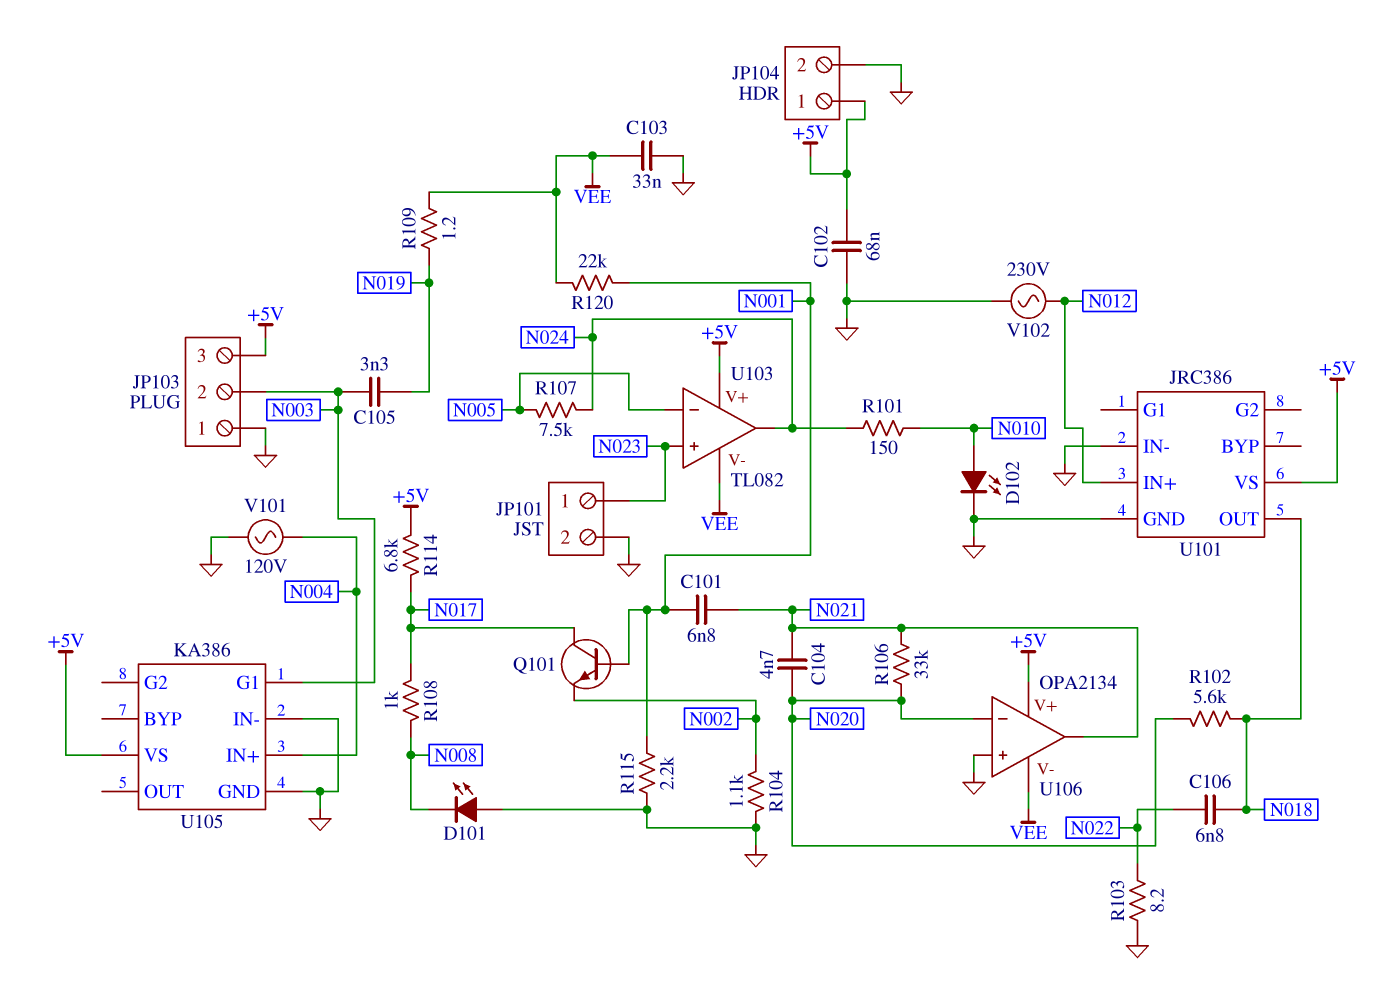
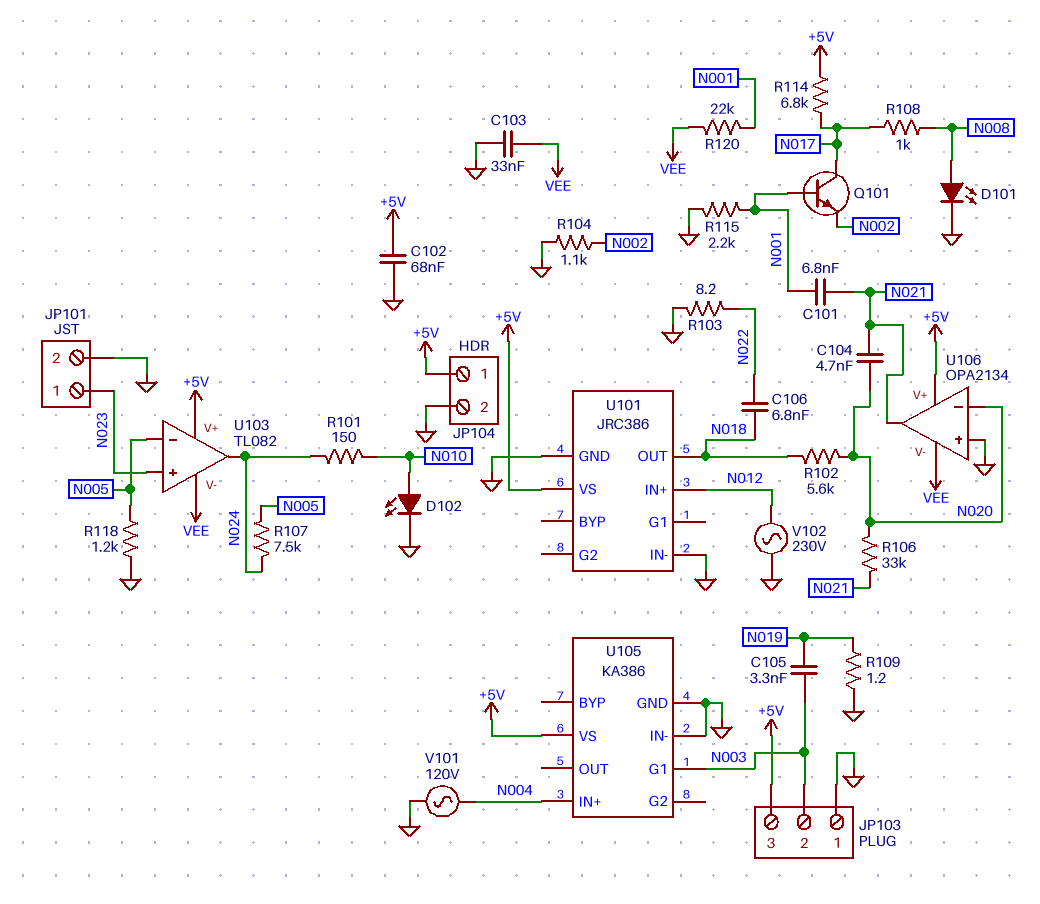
D101: LED (A GND, K N008) -> LED (A N008, K GND)
R109: 1.2 (N019, VEE) -> 1.2 (GND, N019)
R118: none -> 1.2k (GND, N005)

